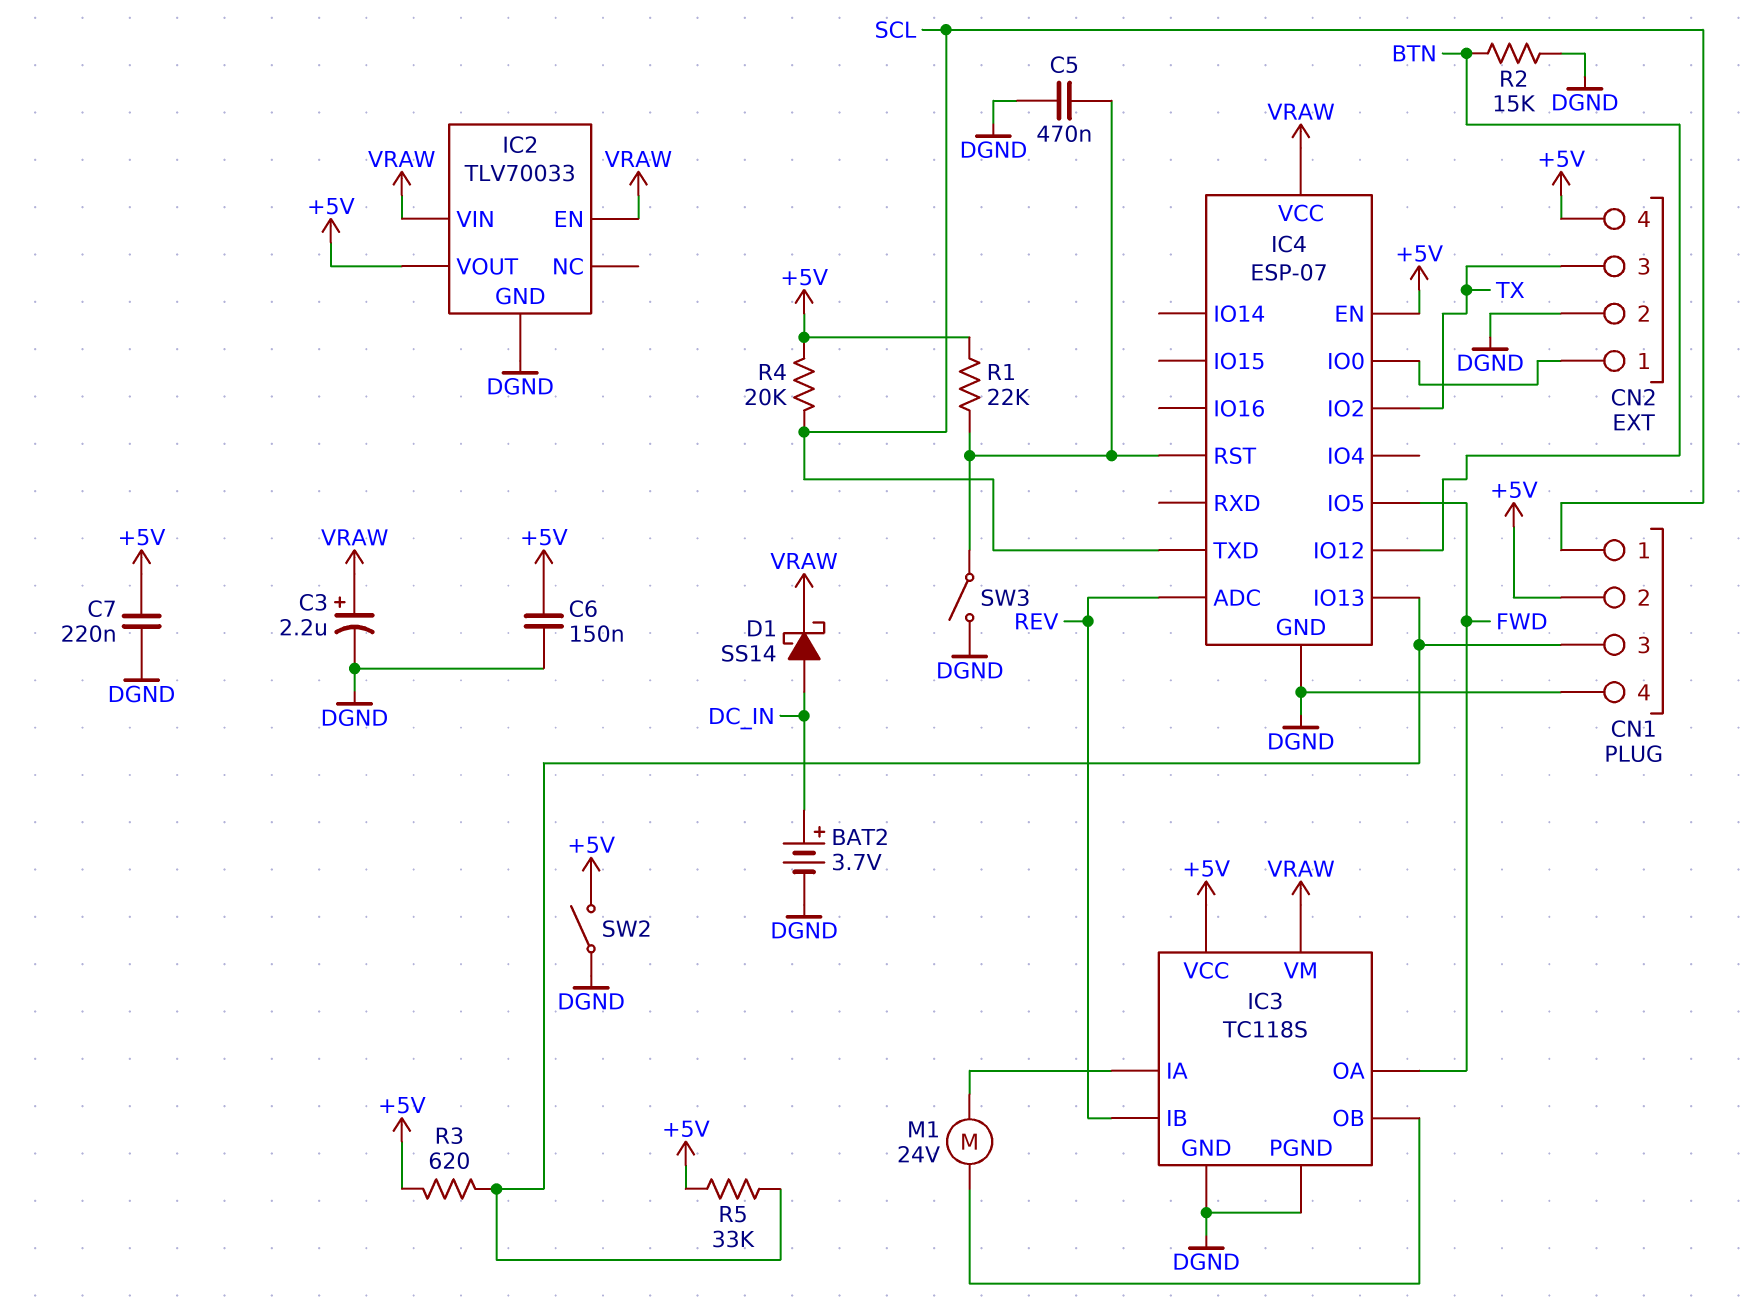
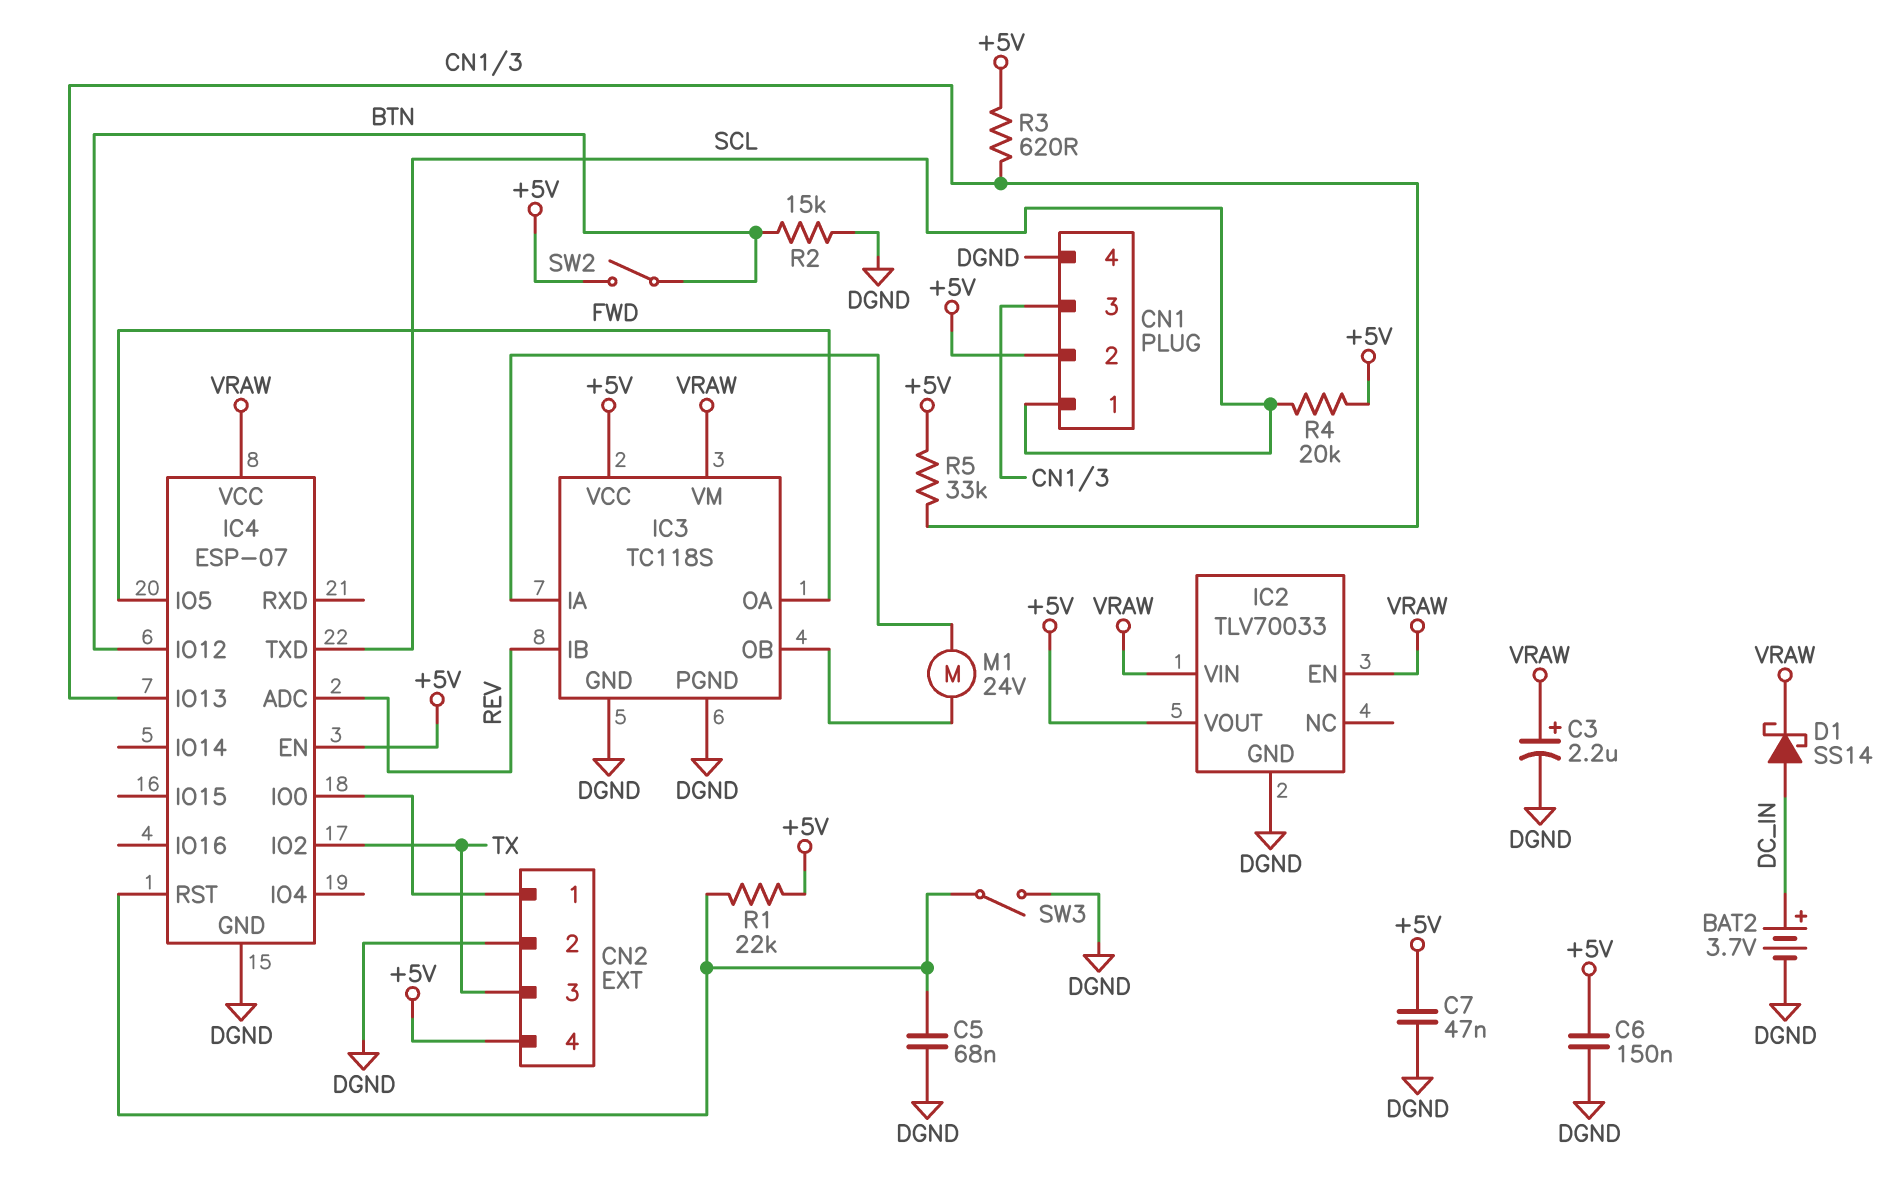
C5: 470nF (DGND, IC4/RST) -> 68nF (DGND, IC4/RST)
C7: 220nF (+5V, DGND) -> 47nF (+5V, DGND)
SW2: switch (+5V, DGND) -> switch (+5V, BTN)

